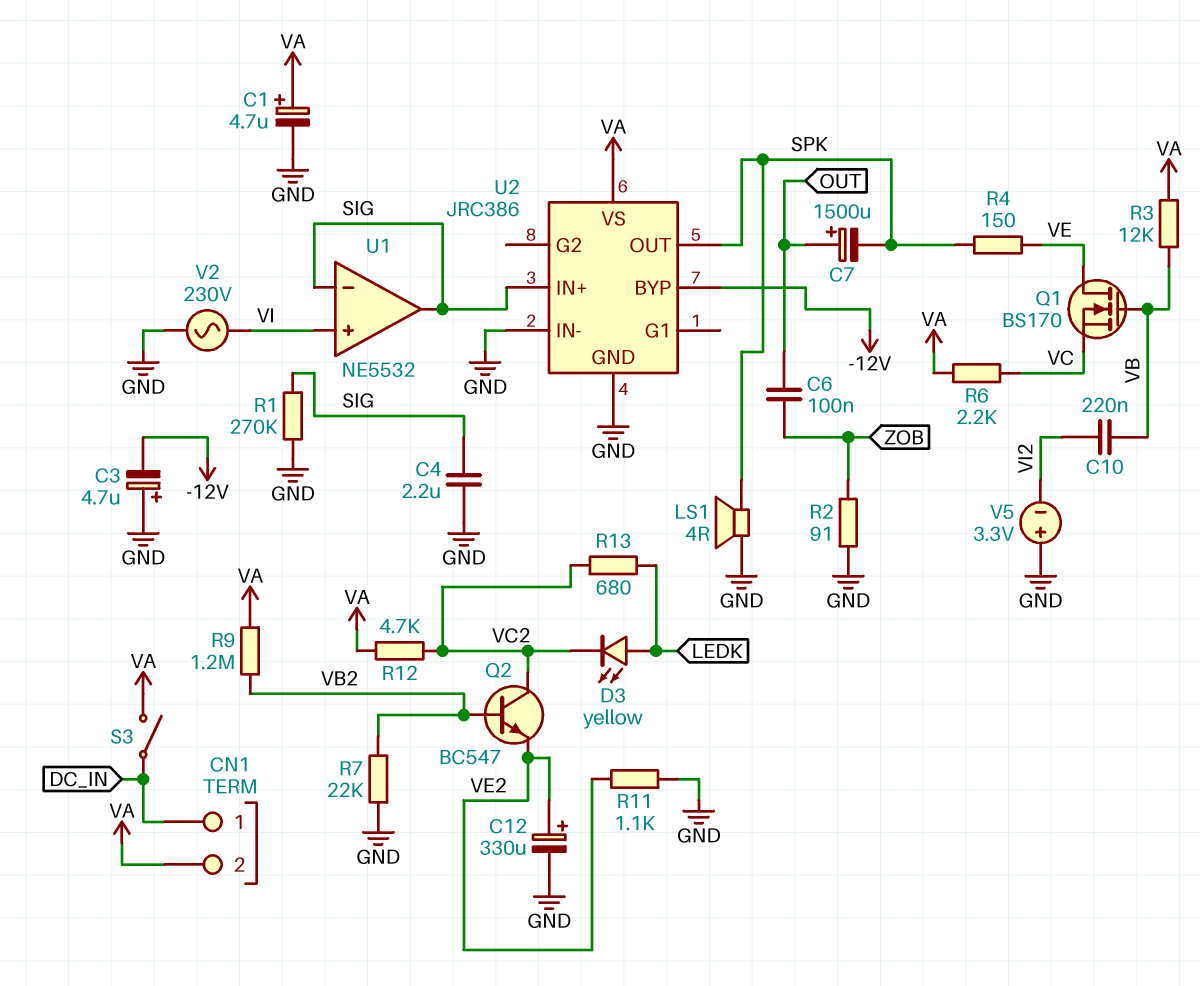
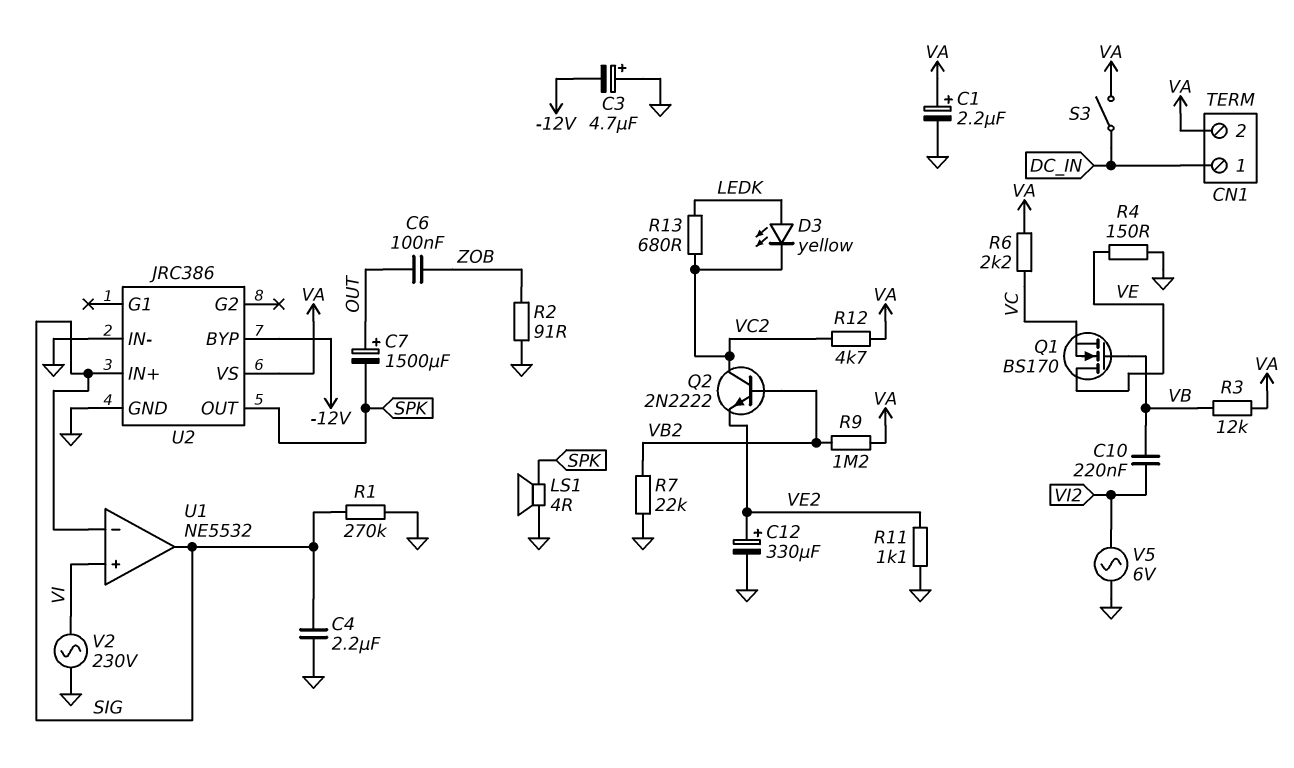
C1: 4.7uF (plus VA, minus GND) -> 2.2uF (plus VA, minus GND)
Q2: NPN BC547 (B VB2, C VC2, E VE2) -> NPN 2N2222 (B VB2, C VC2, E VE2)
R4: 150 (SPK, VE) -> 150 (GND, VE)
V5: 3.3V (plus GND, minus VI2) -> AC 6V (GND, VI2)

